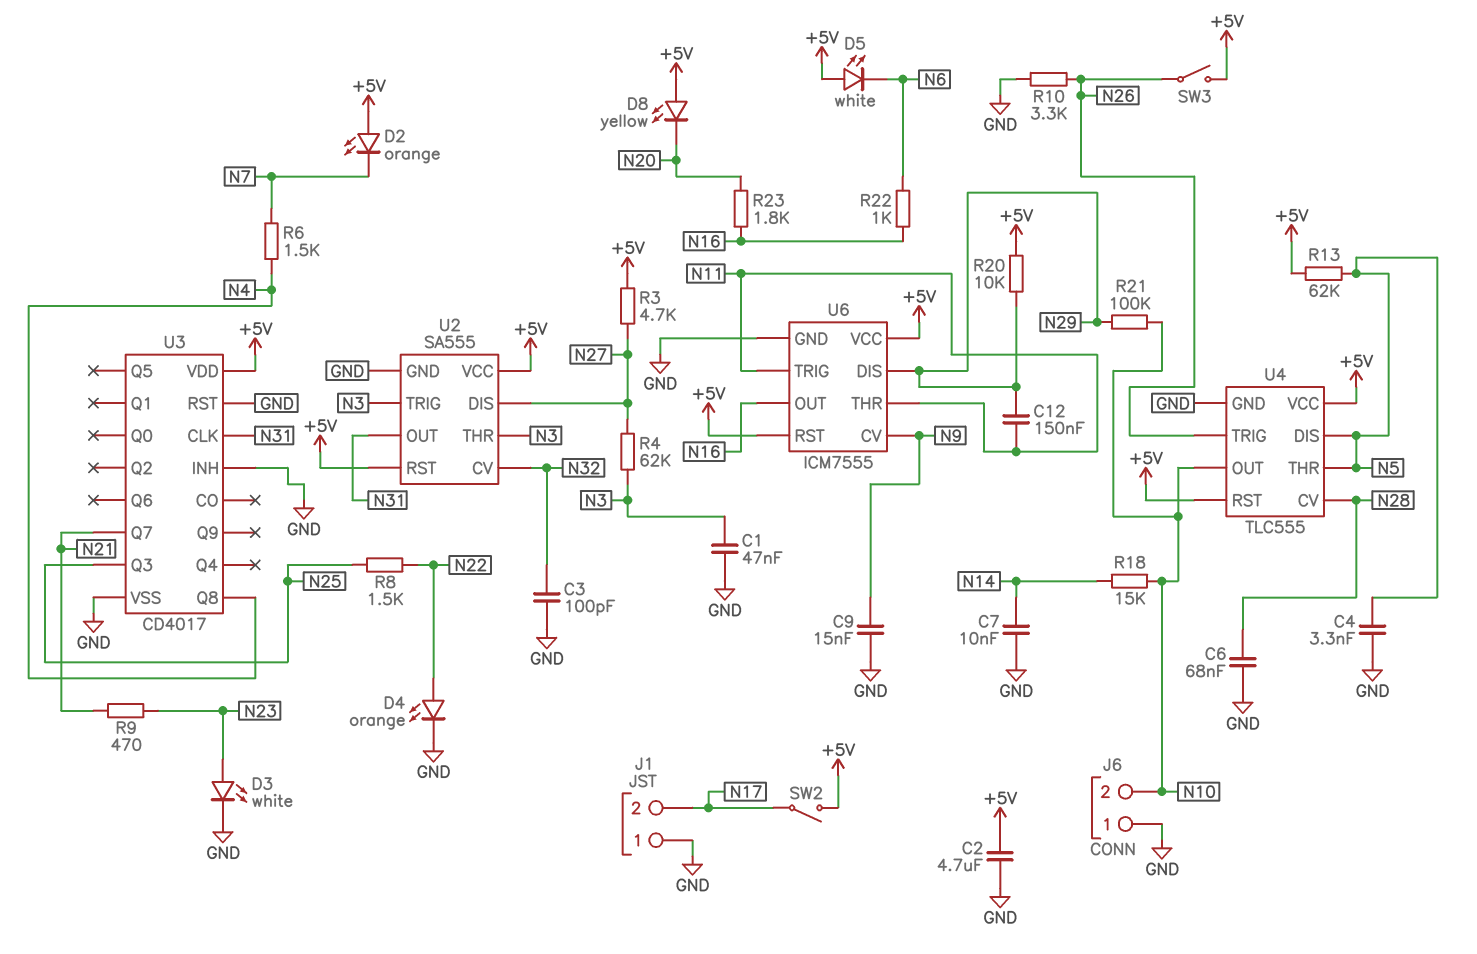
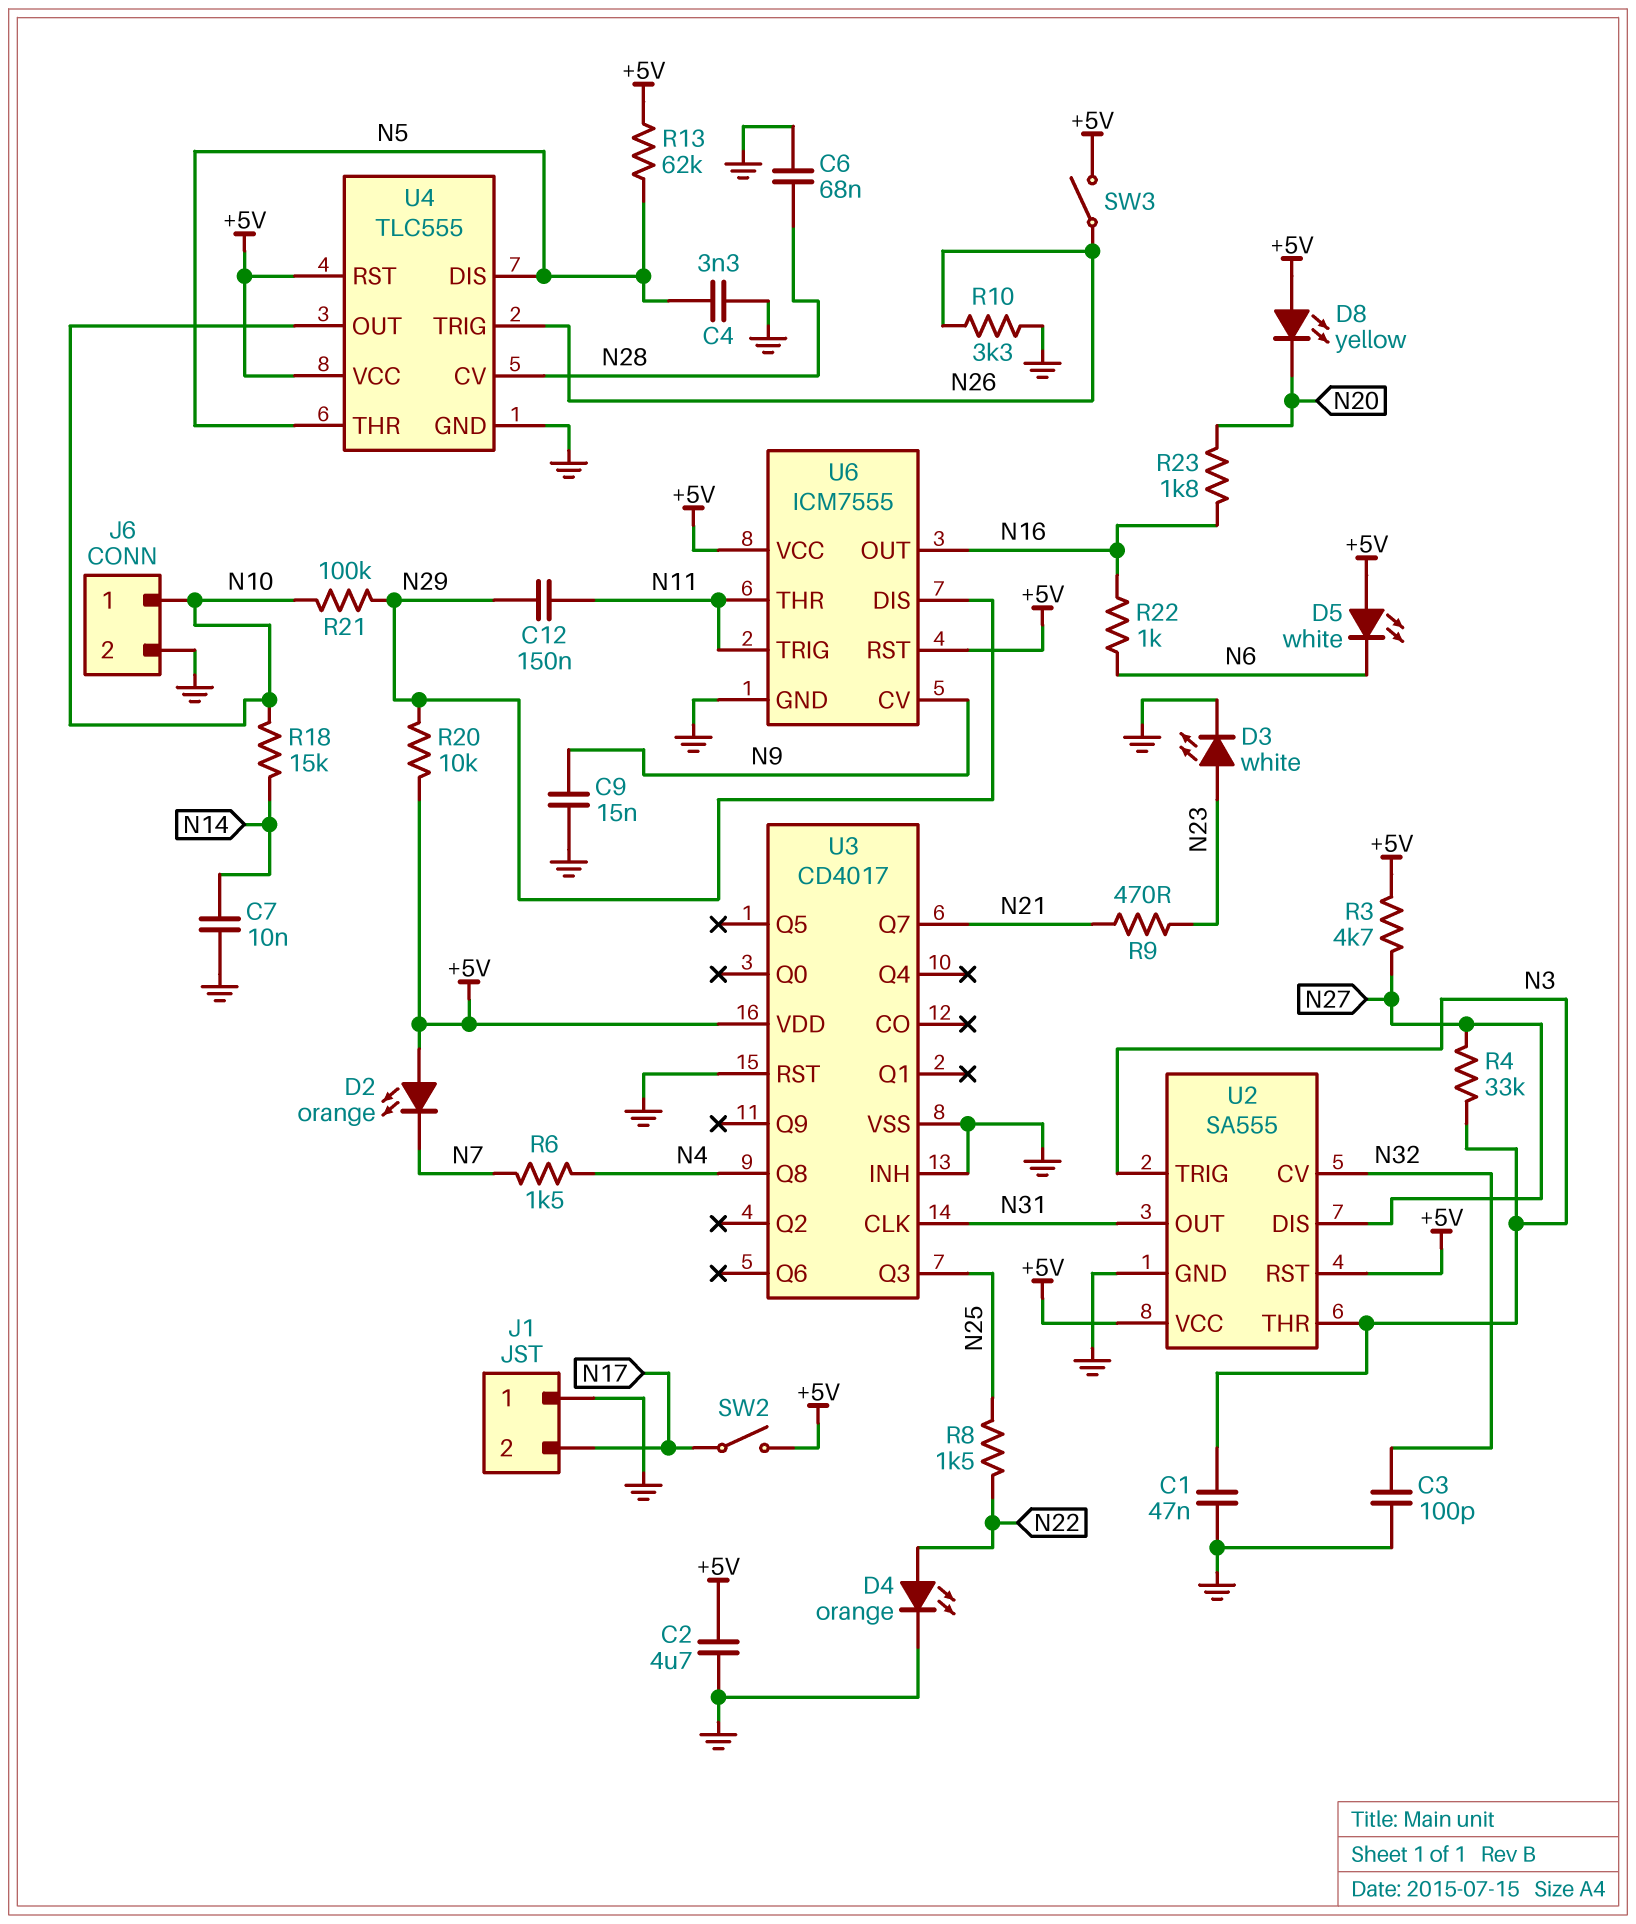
J6 pin 1: GND -> N10
J6 pin 2: N10 -> GND
R4: 62k (N3, N27) -> 33k (N3, N27)

